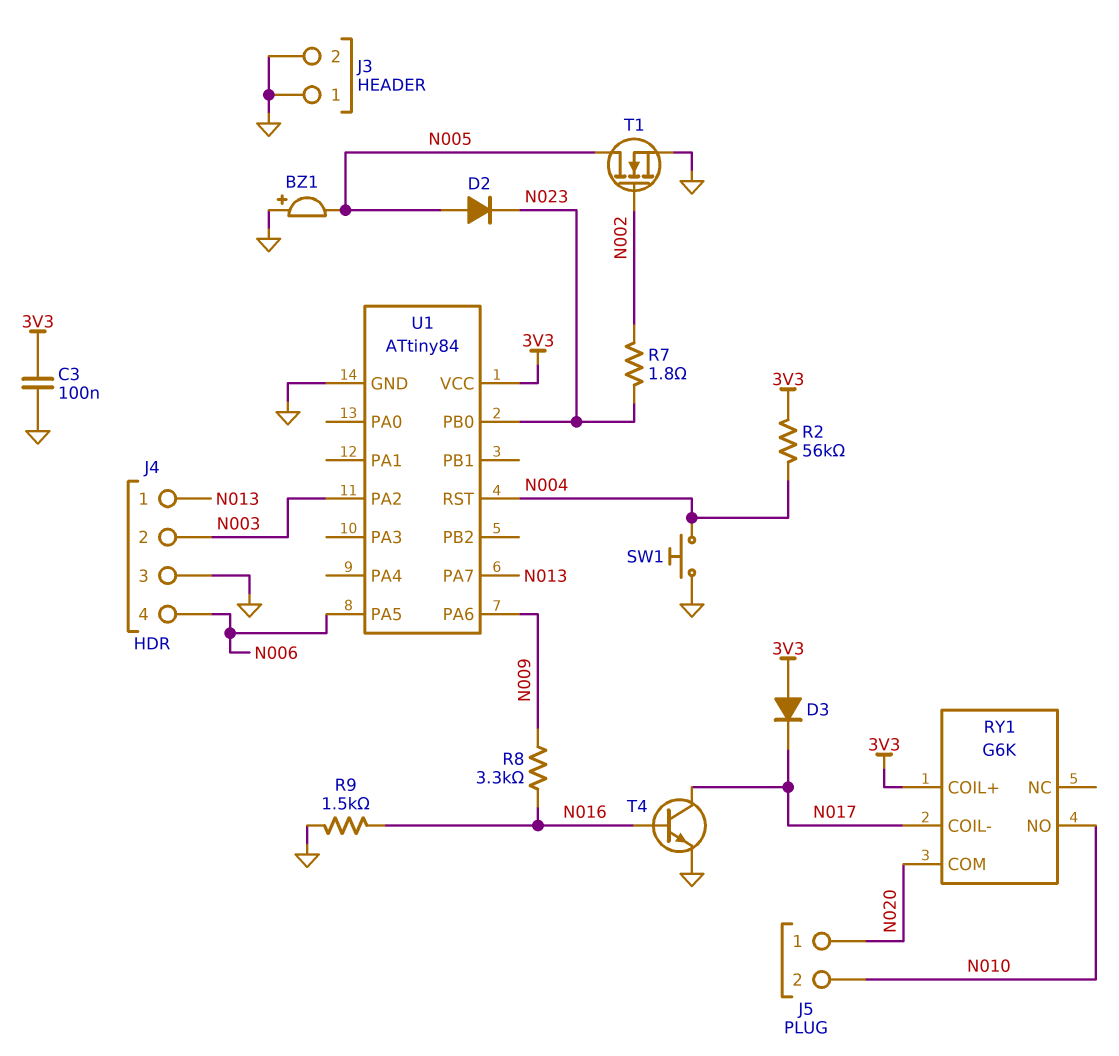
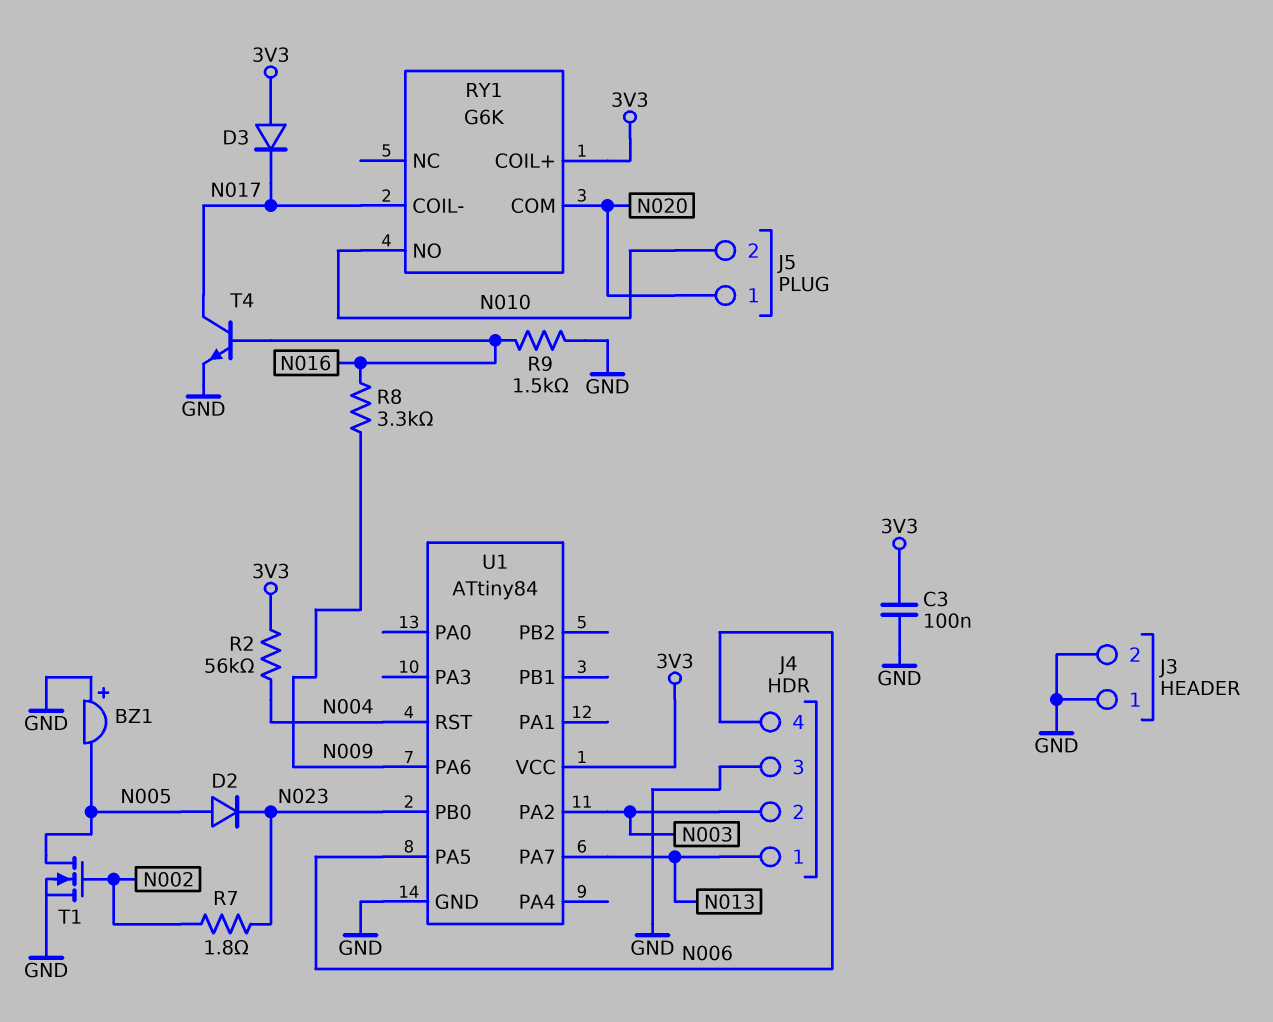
SW1: button (GND, N004) -> none

